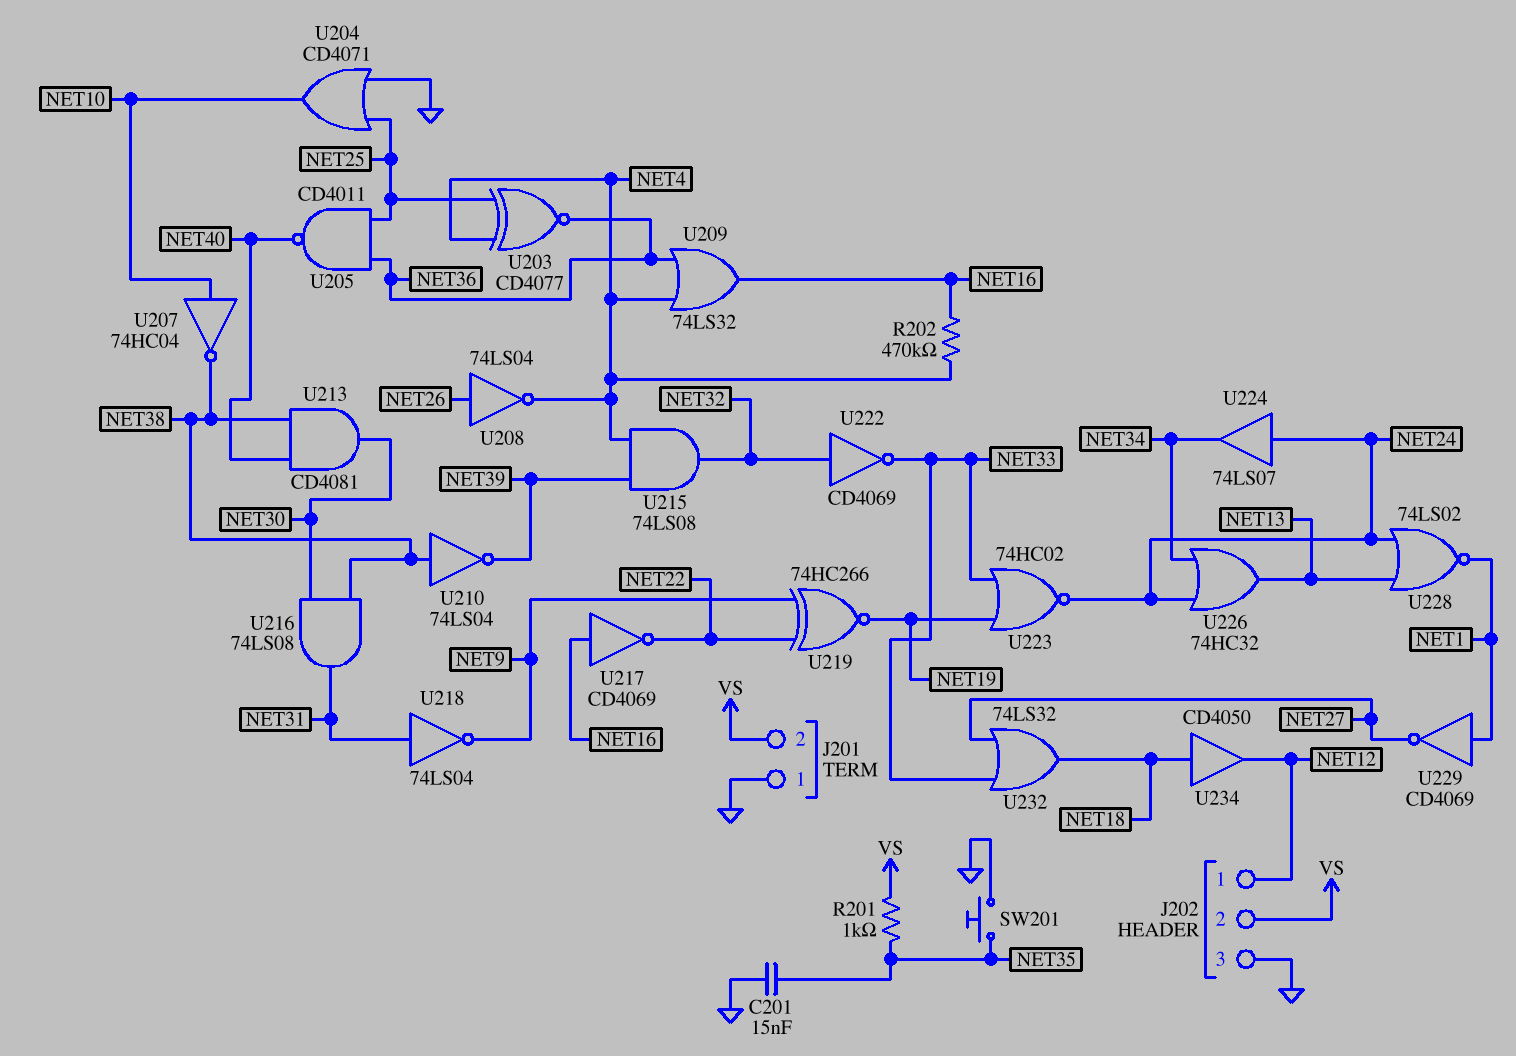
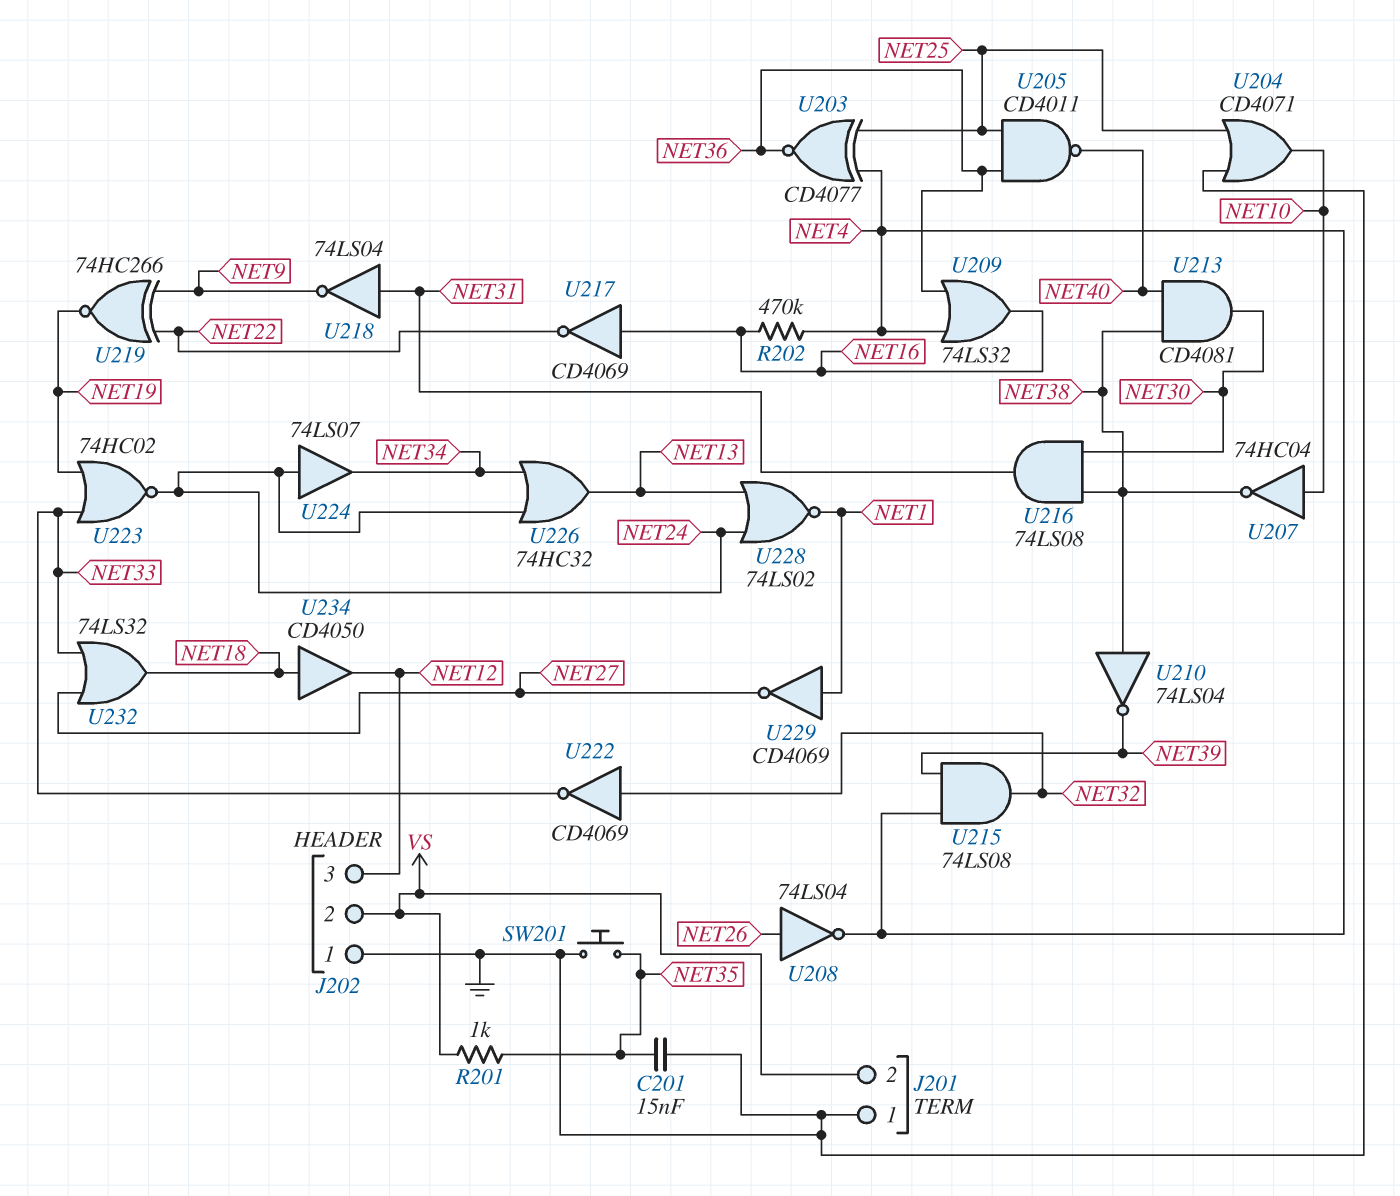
J202 pin 1: NET12 -> GND
J202 pin 3: GND -> NET12

